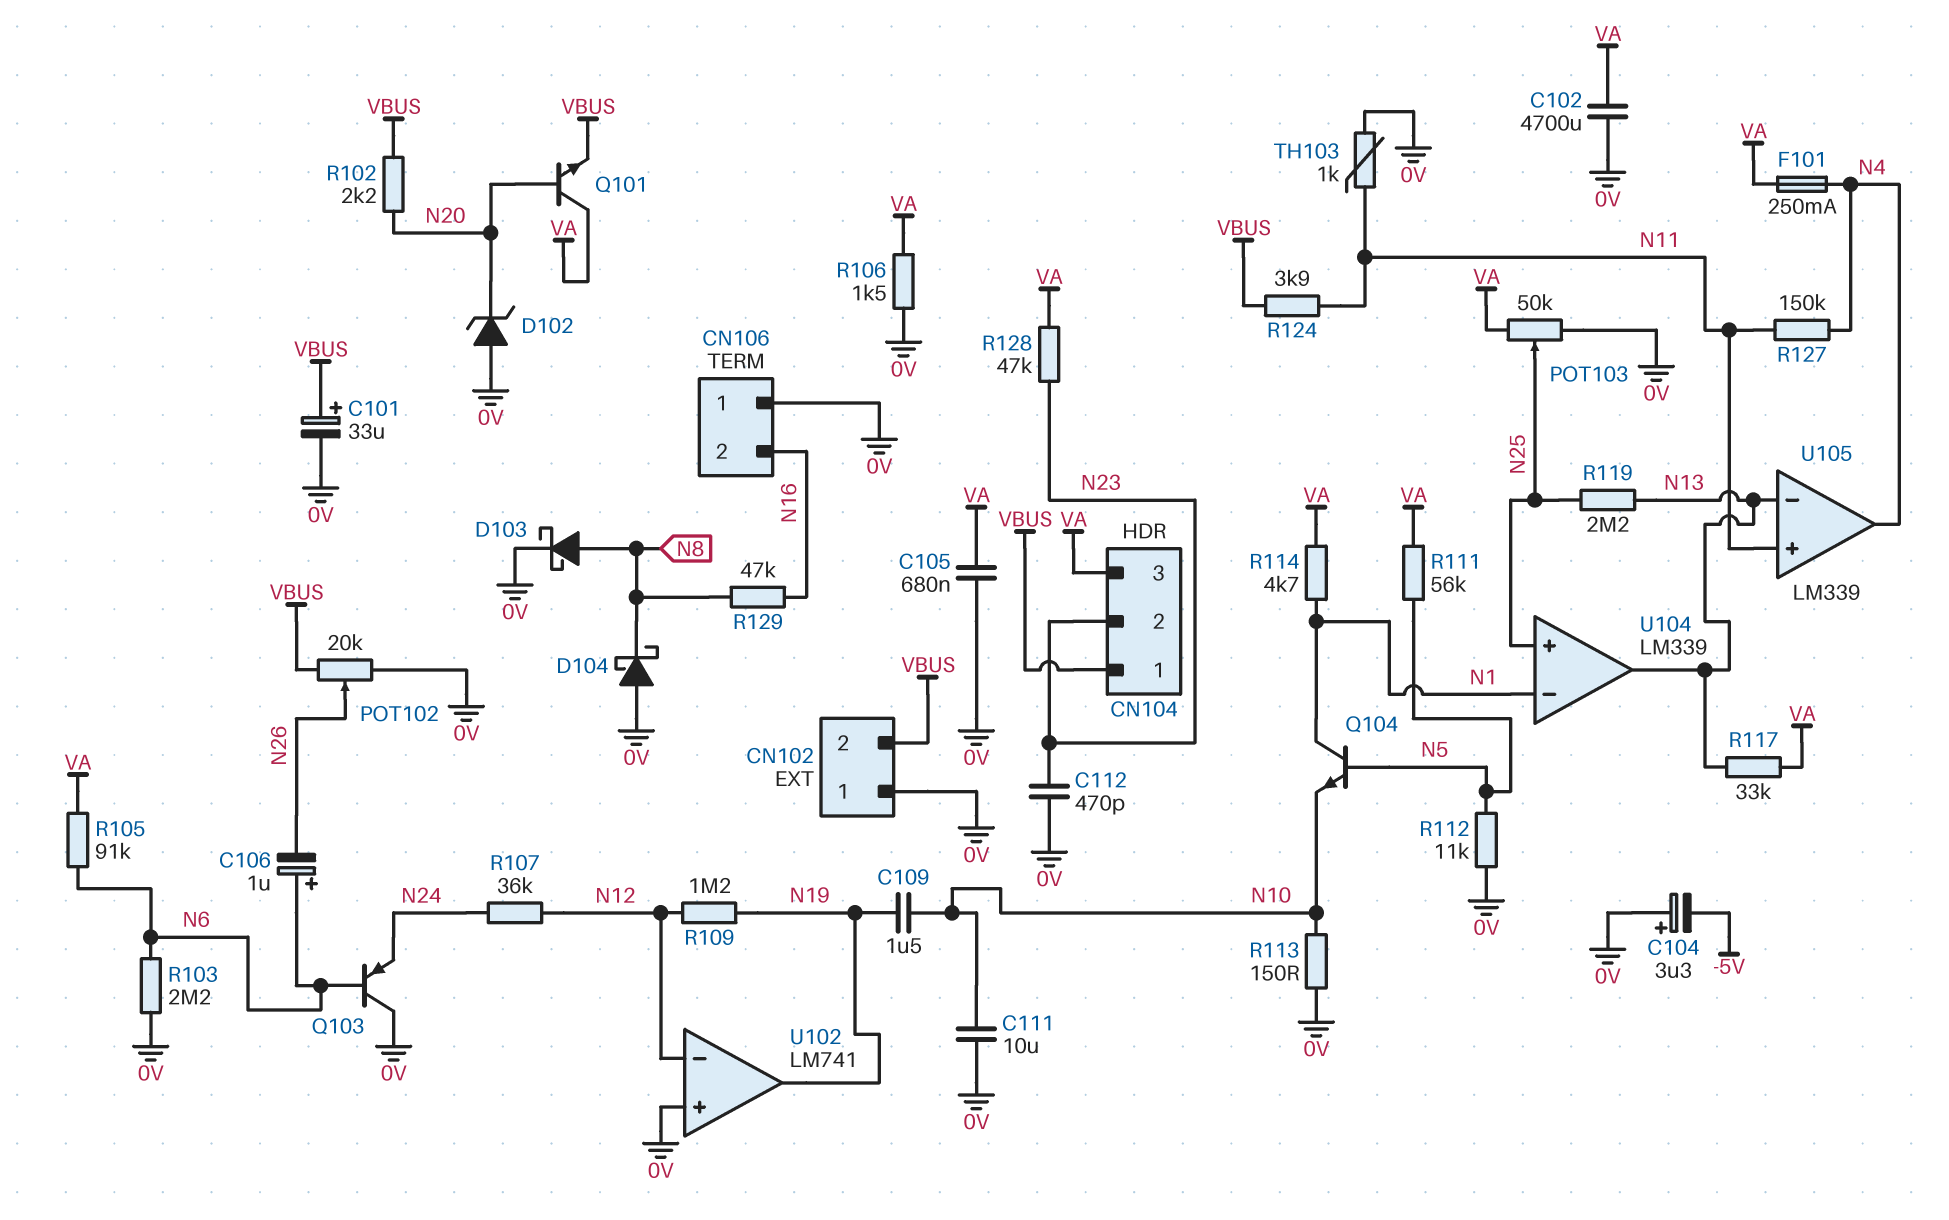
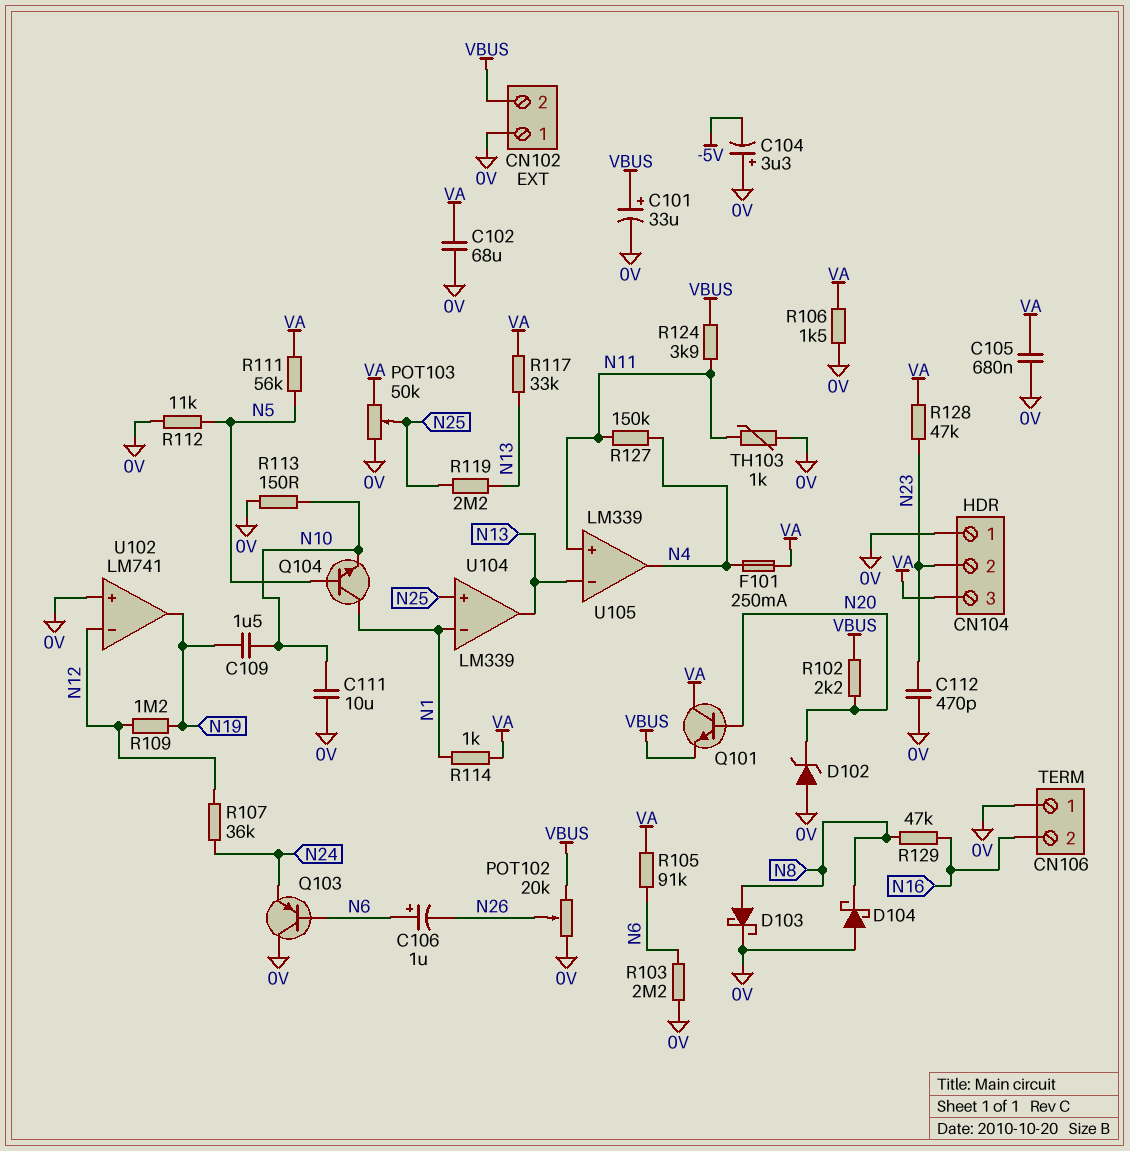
C102: 4700uF (0V, VA) -> 68uF (0V, VA)
CN104 pin 1: VBUS -> 0V
R114: 4.7k (N1, VA) -> 1k (N1, VA)

